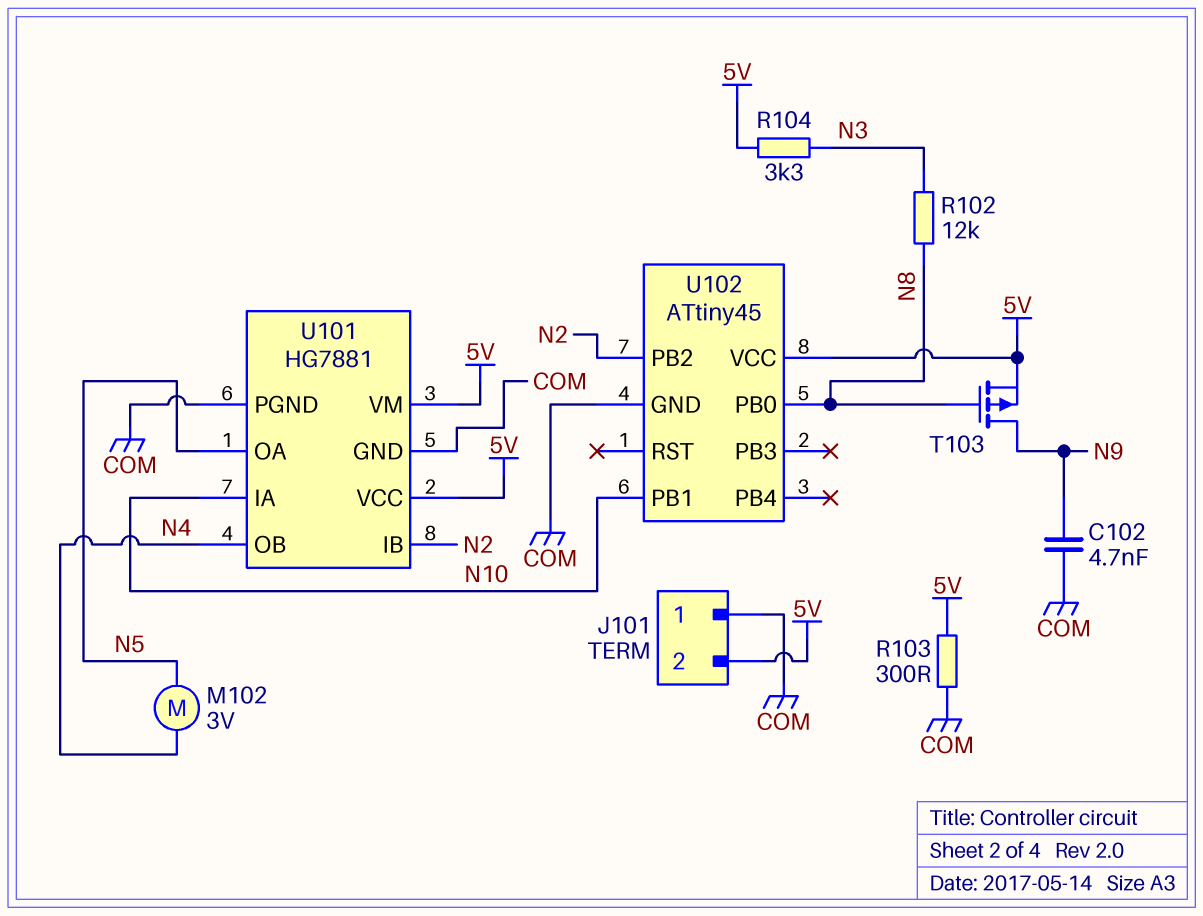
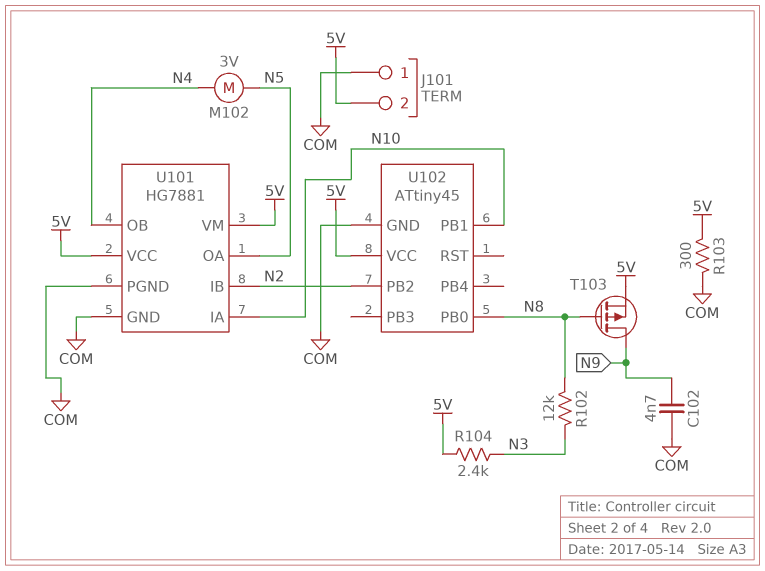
R104: 3.3k (5V, N3) -> 2.4k (5V, N3)

